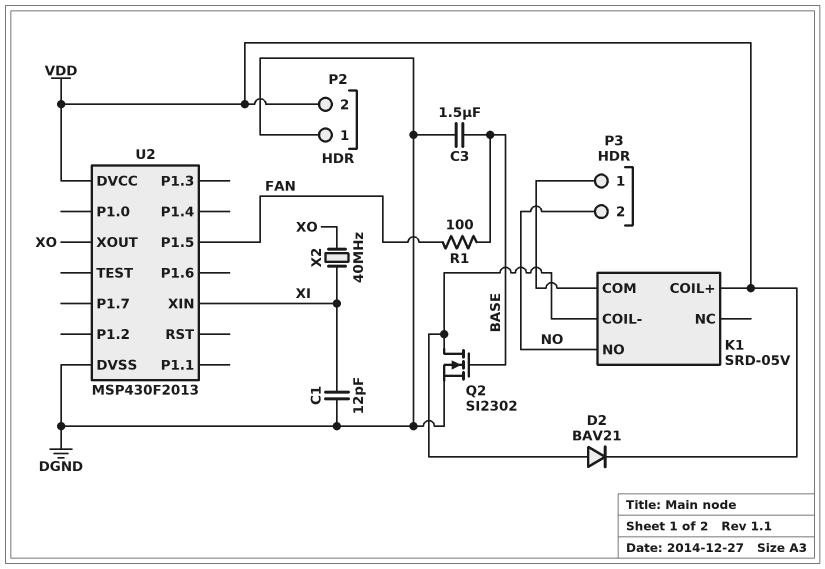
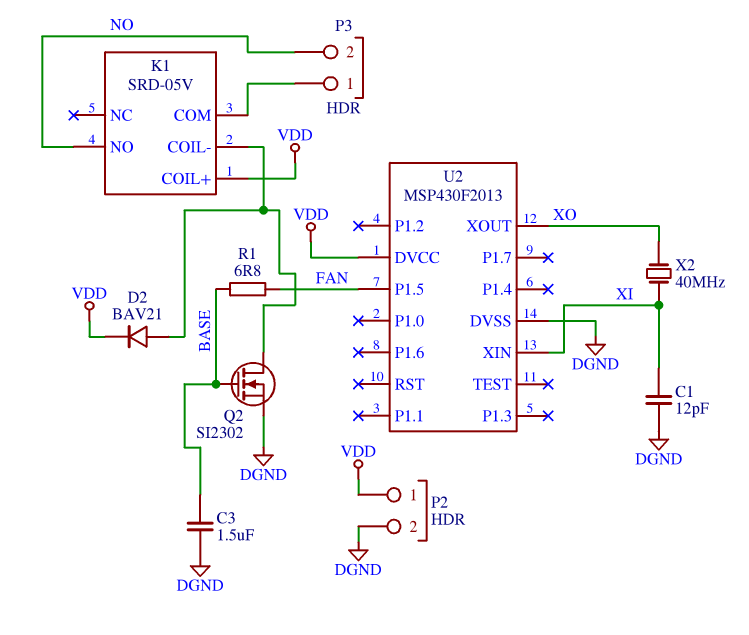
P2 pin 1: DGND -> VDD
P2 pin 2: VDD -> DGND
R1: 100 (BASE, FAN) -> 6.8 (BASE, FAN)

